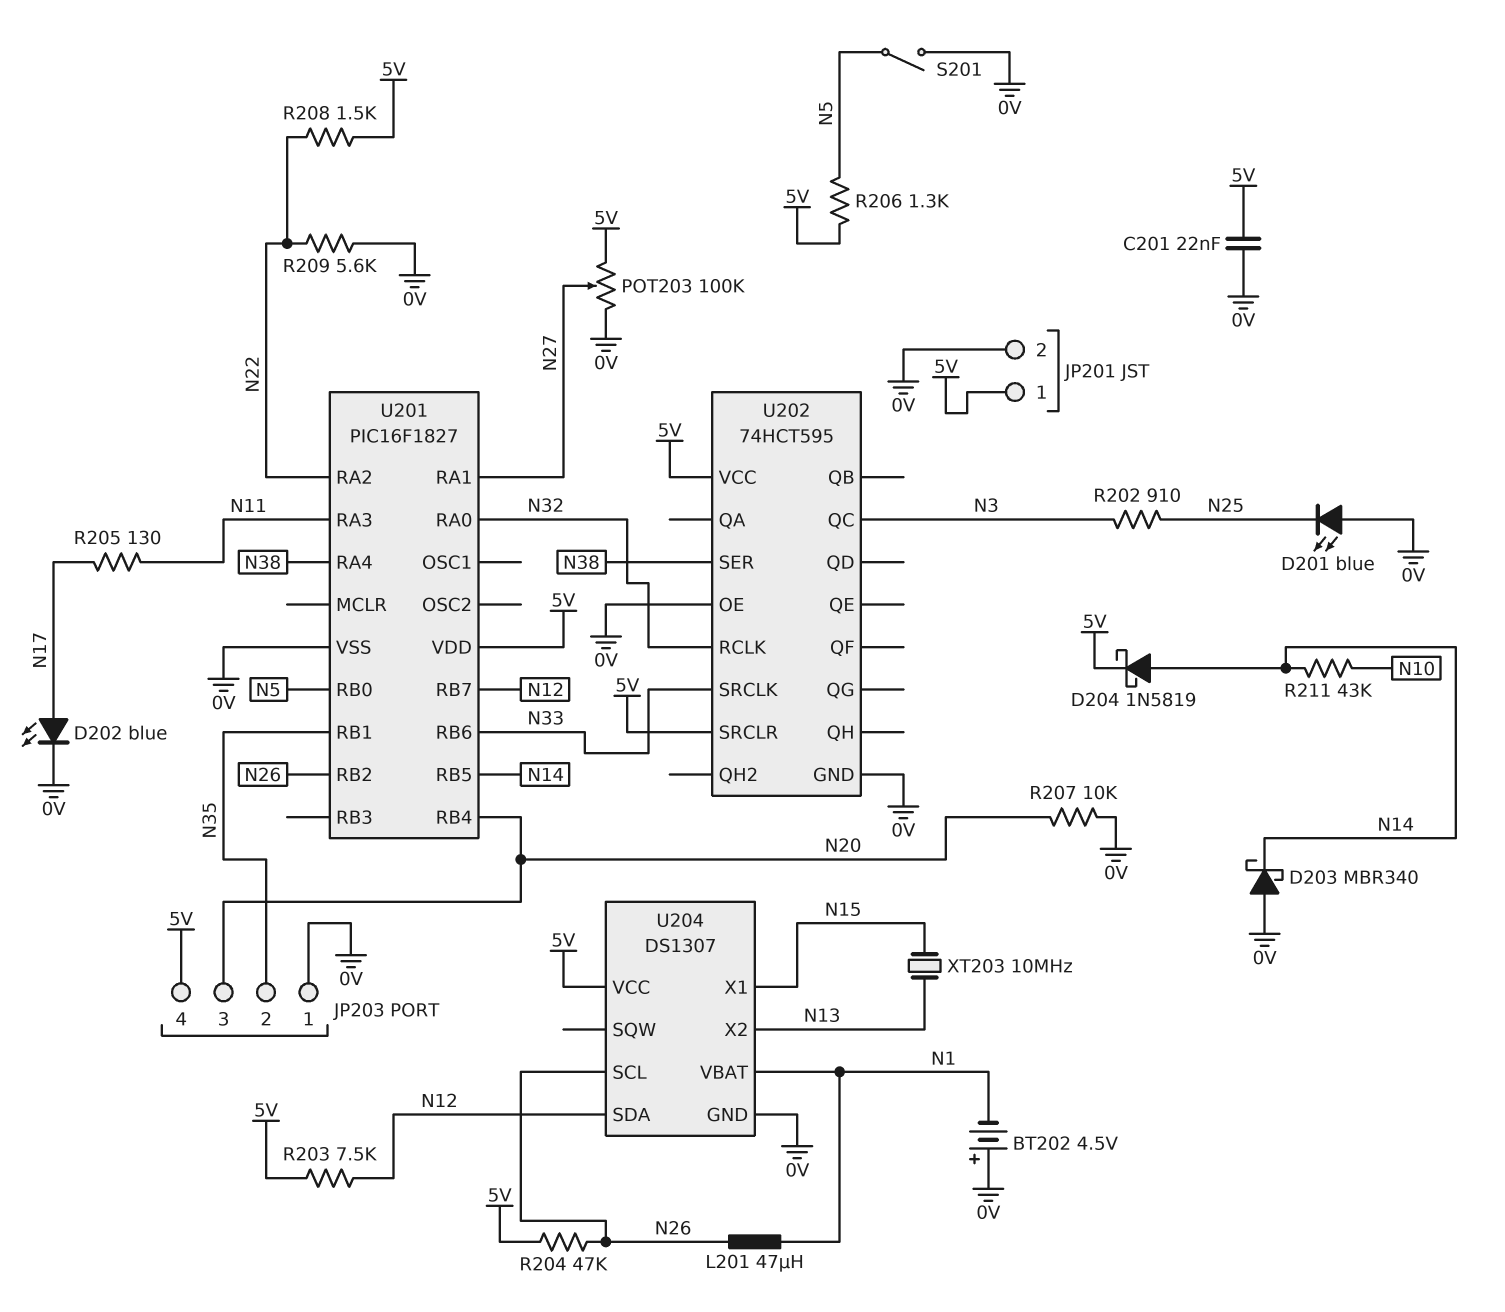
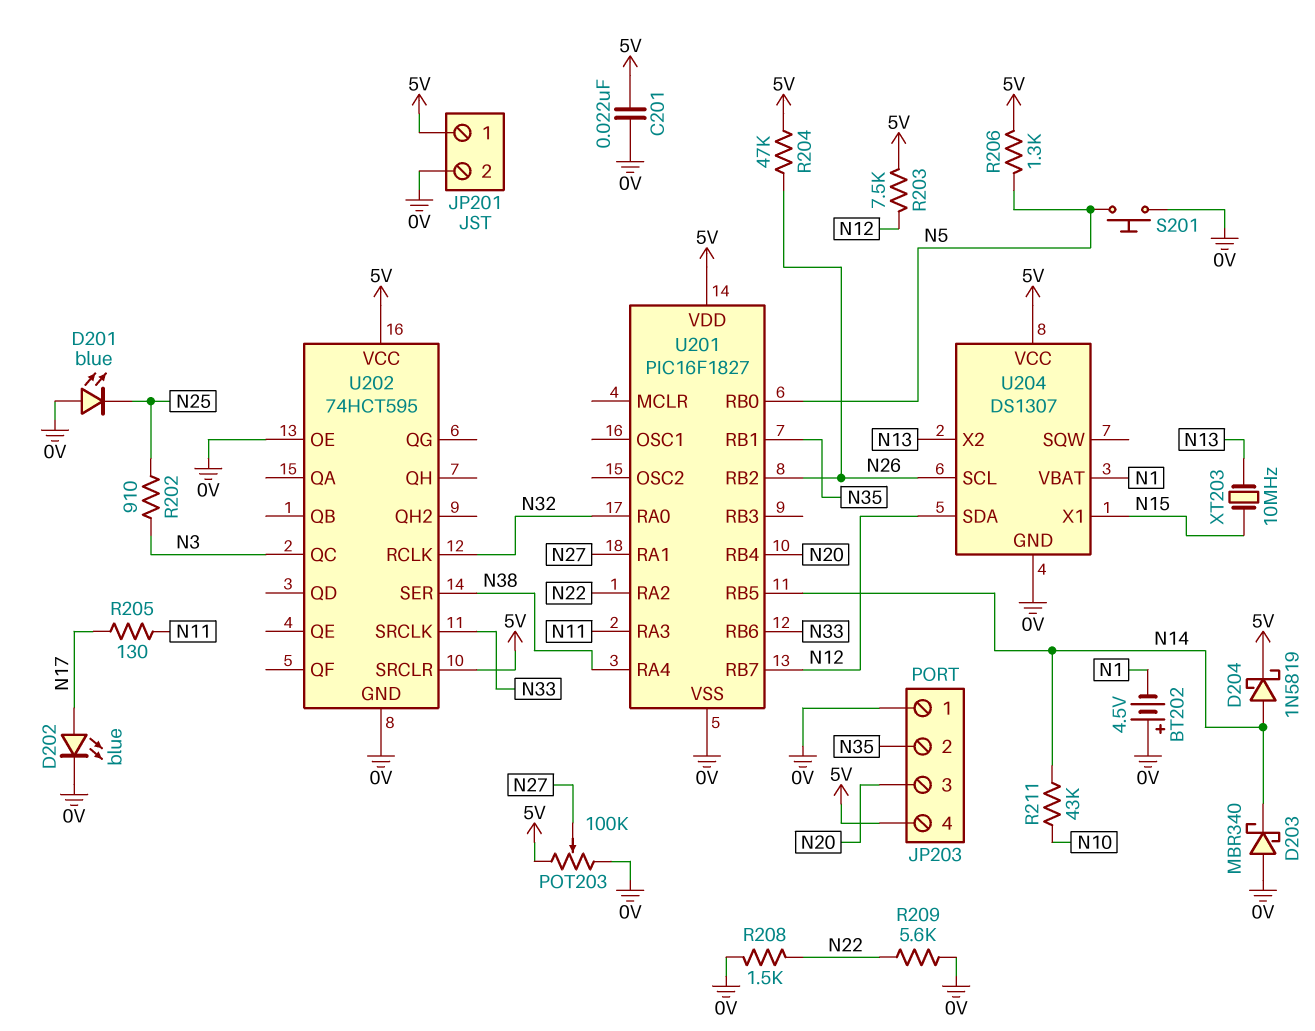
L201: 47uH (N1, N26) -> none
R207: 10k (0V, N20) -> none
R208: 1.5k (5V, N22) -> 1.5k (0V, N22)
S201: switch (0V, N5) -> button (0V, N5)

